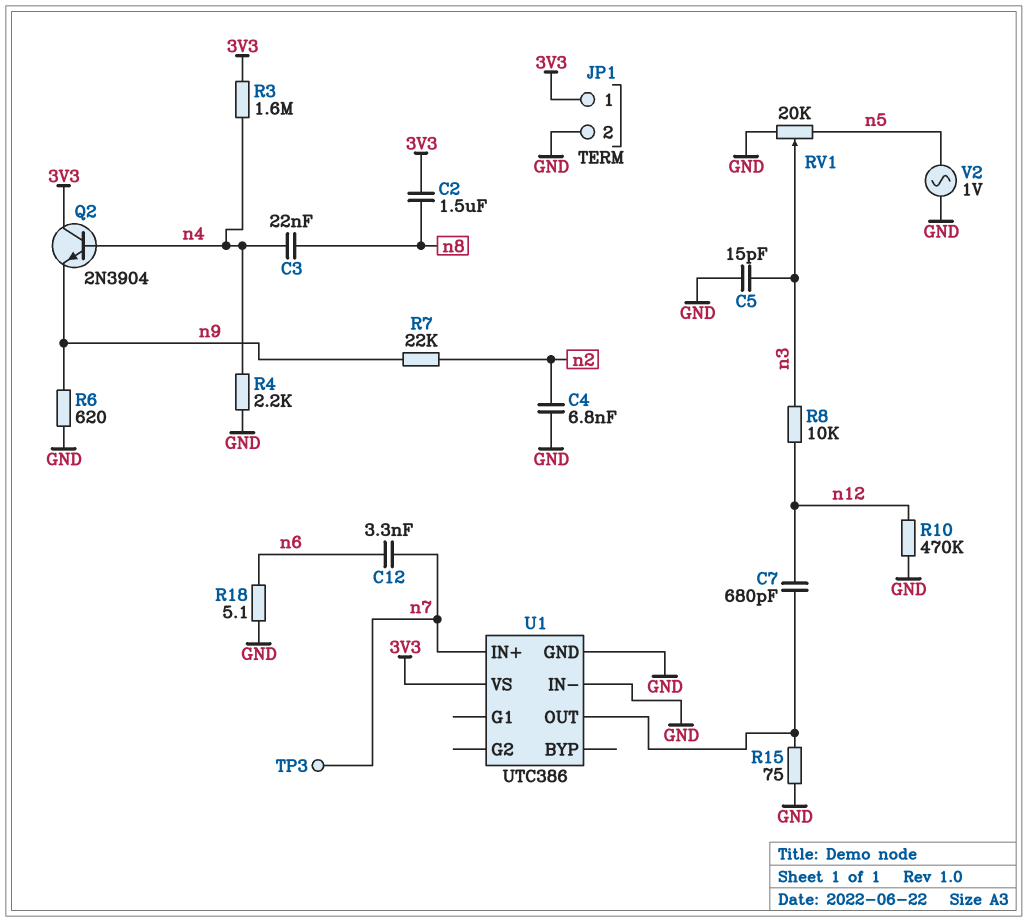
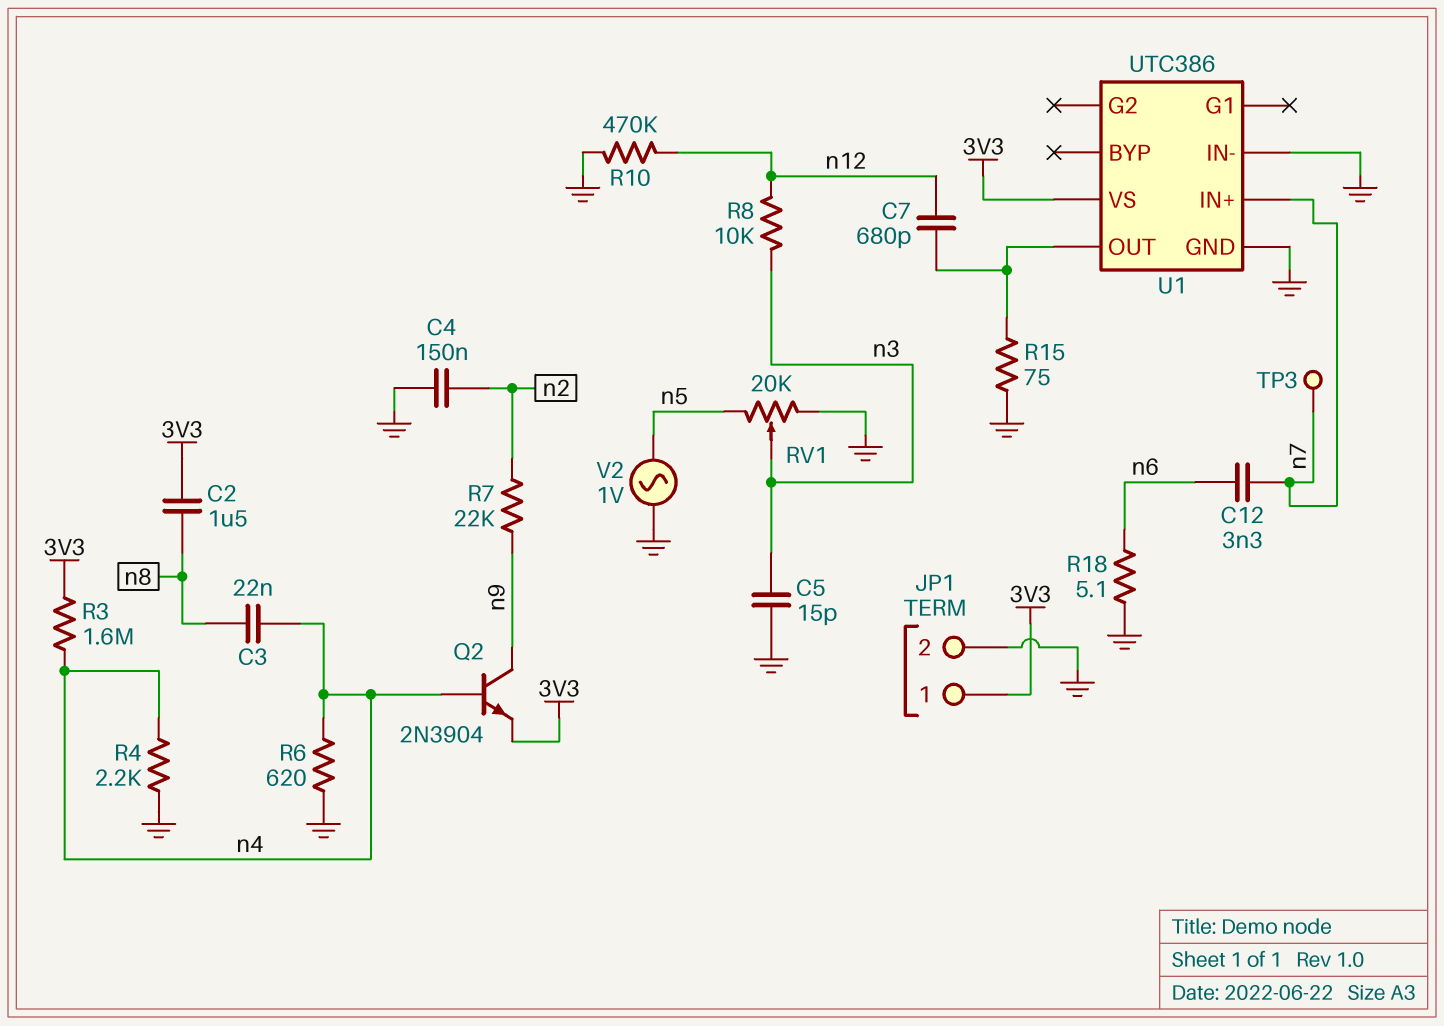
C4: 6.8nF (GND, n2) -> 150nF (GND, n2)
Q2: NPN 2N3904 (B n4, C 3V3, E n9) -> NPN 2N3904 (B n4, C n9, E 3V3)
R6: 620 (GND, n9) -> 620 (GND, n4)

